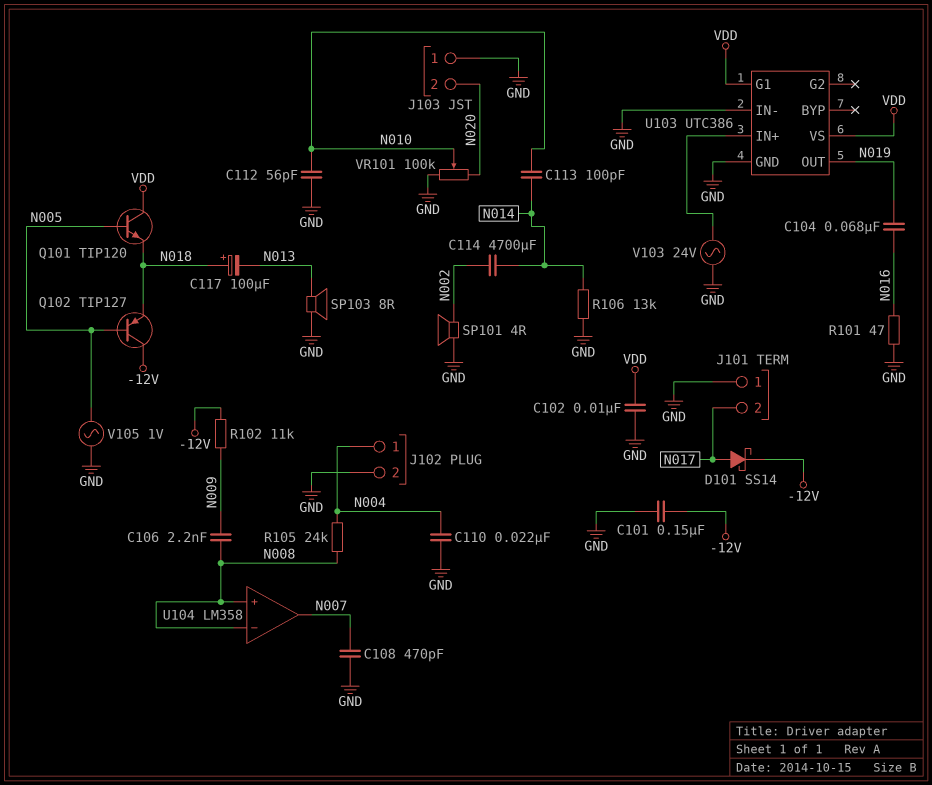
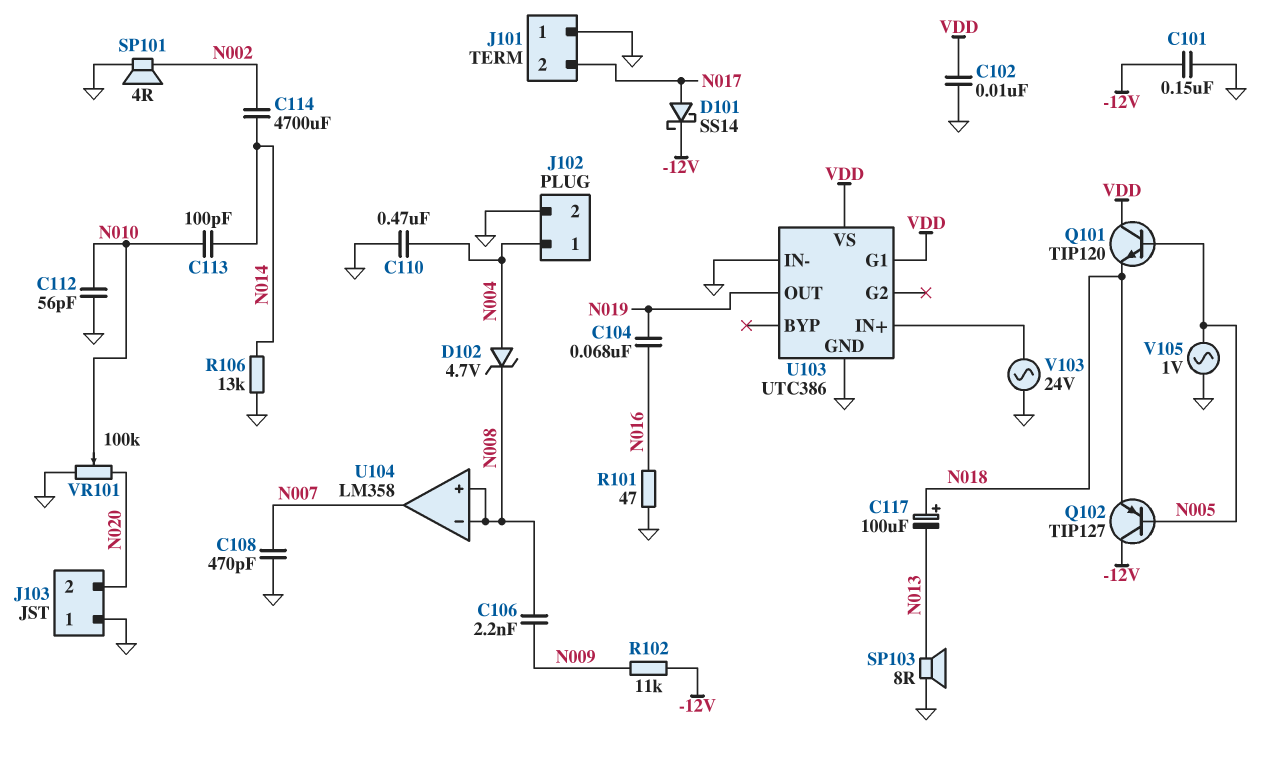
C110: 22nF (GND, N004) -> 470nF (GND, N004)
D102: none -> zener 4.7V (A N004, K N008)
R105: 24k (N004, N008) -> none

